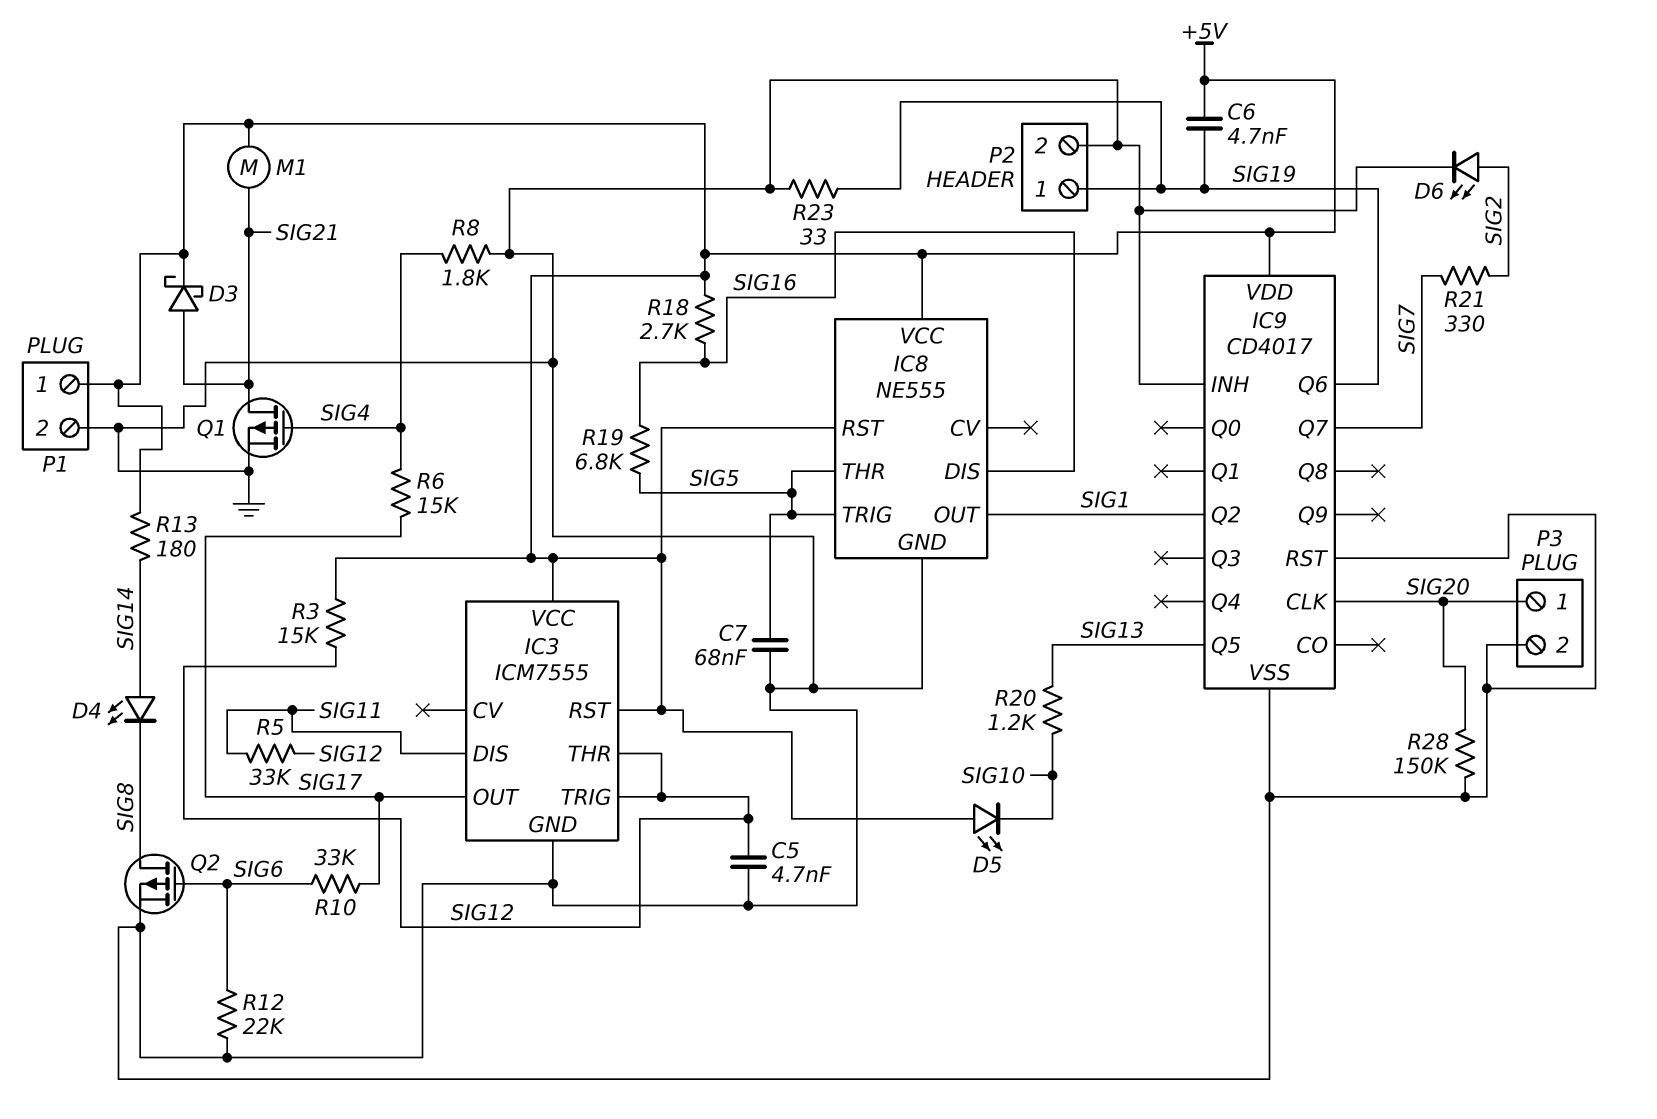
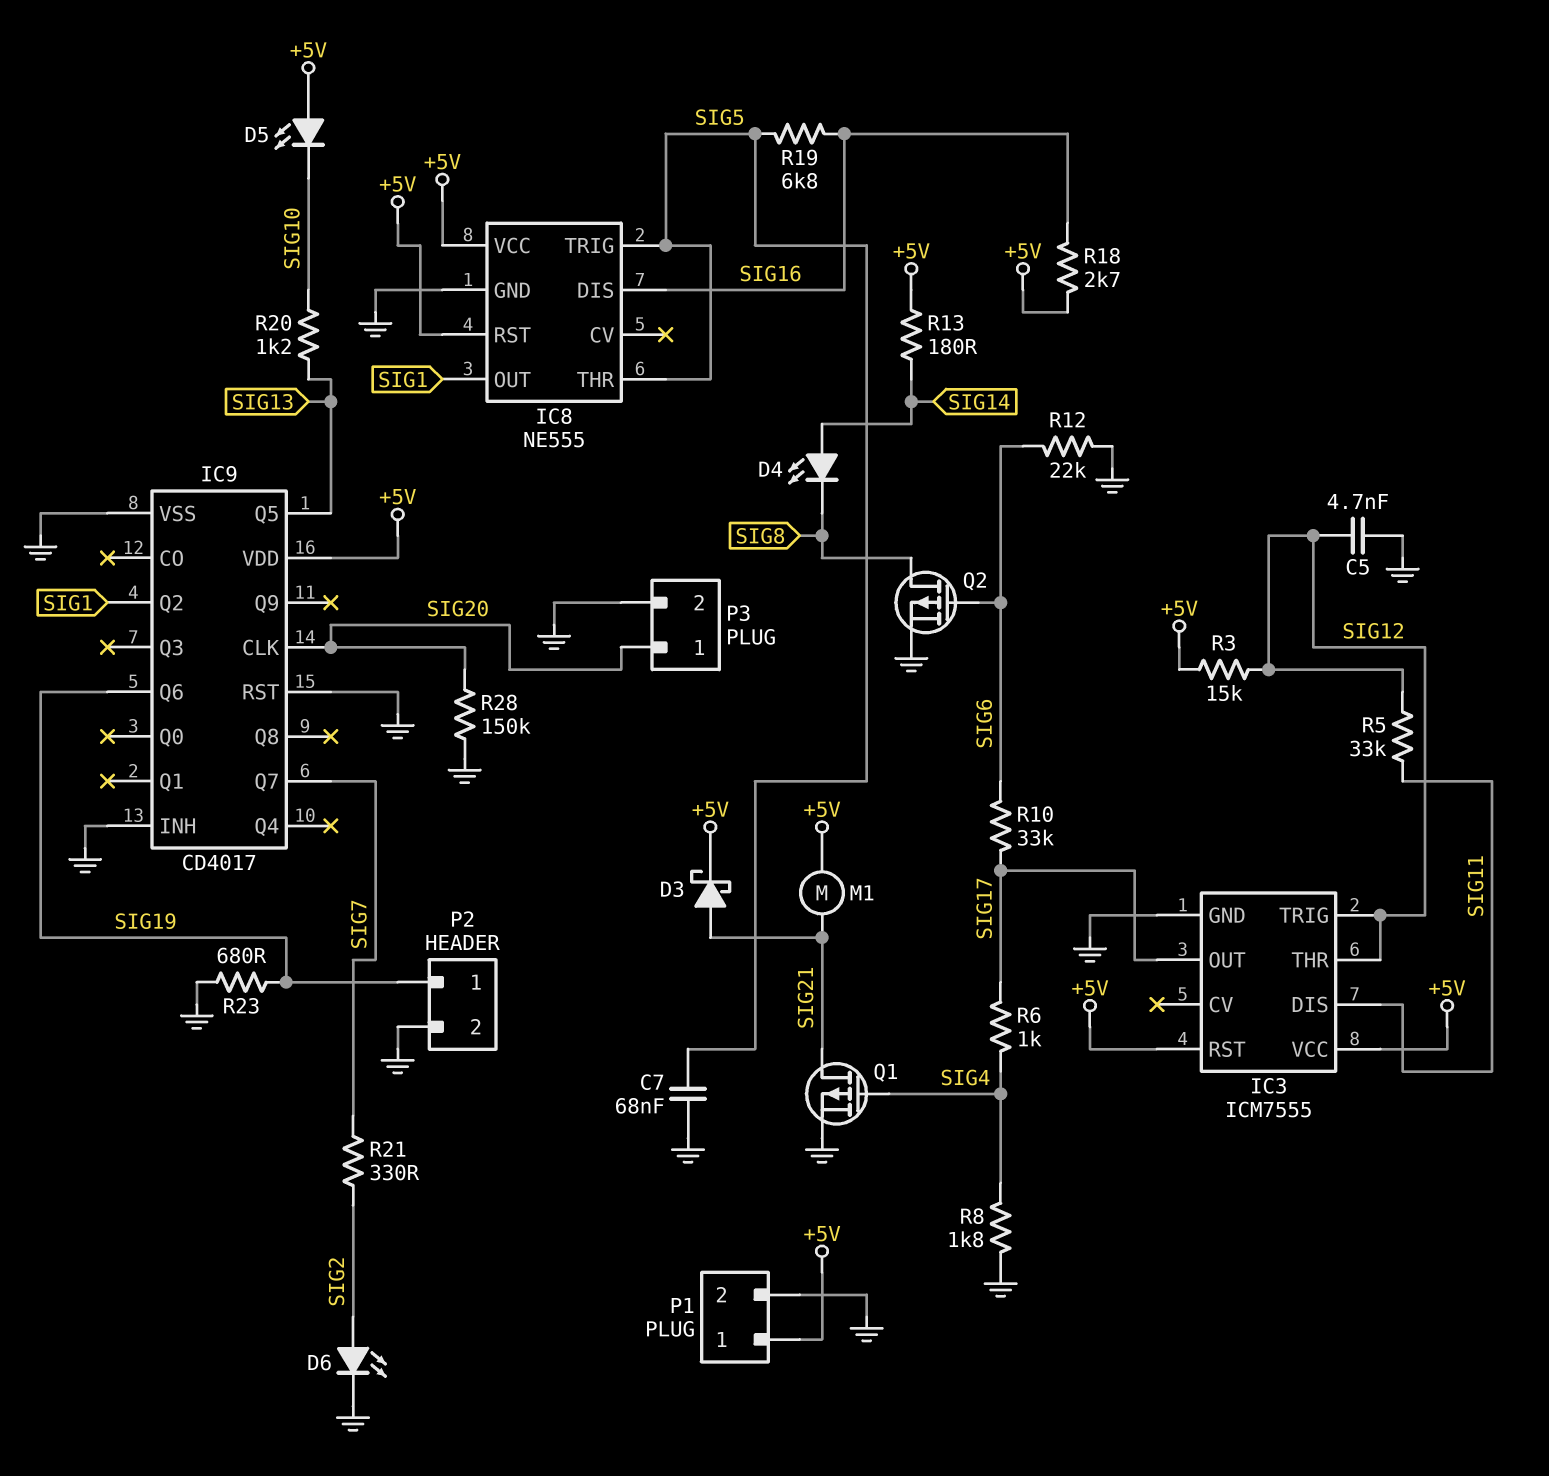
C6: 4.7nF (+5V, SIG19) -> none
R6: 15k (SIG4, SIG17) -> 1k (SIG4, SIG17)
R23: 33 (GND, SIG19) -> 680 (GND, SIG19)

